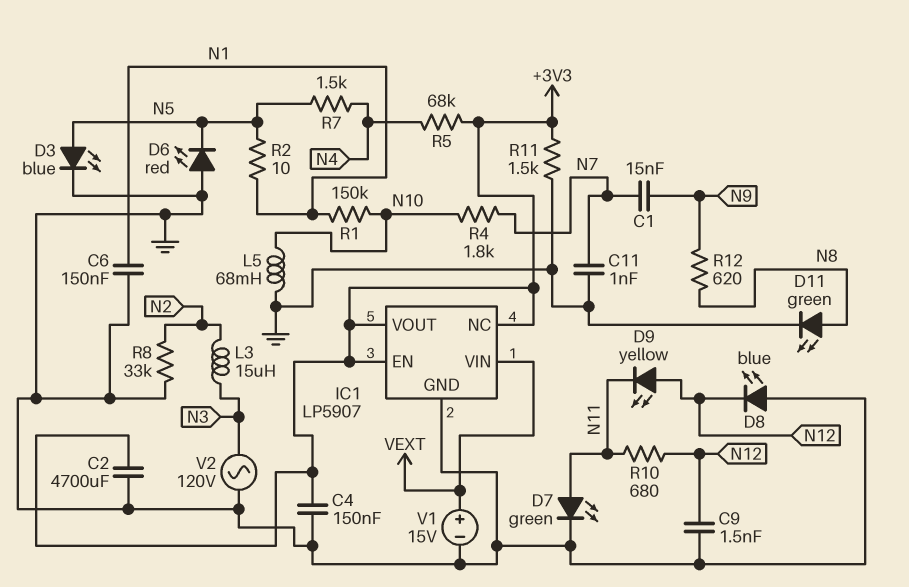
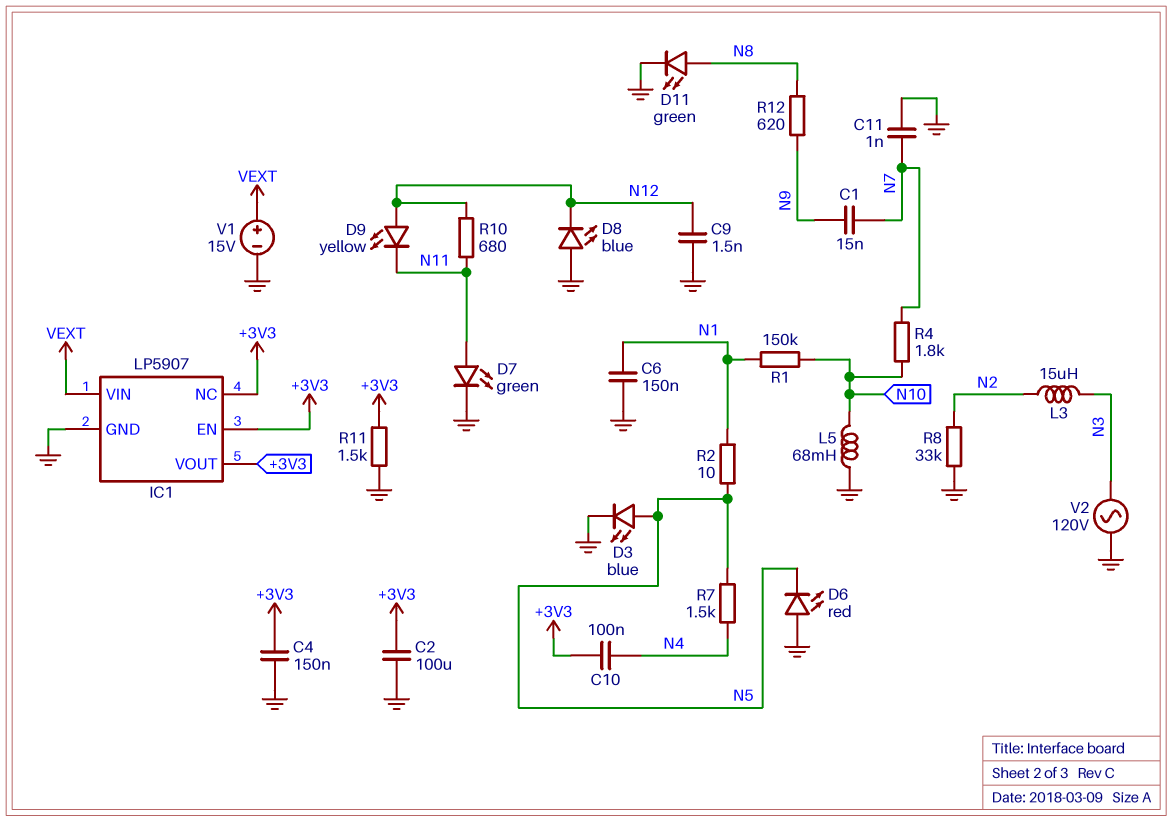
C2: 4700uF (+3V3, GND) -> 100uF (+3V3, GND)
C10: none -> 100nF (+3V3, N4)
R5: 68k (+3V3, N4) -> none

